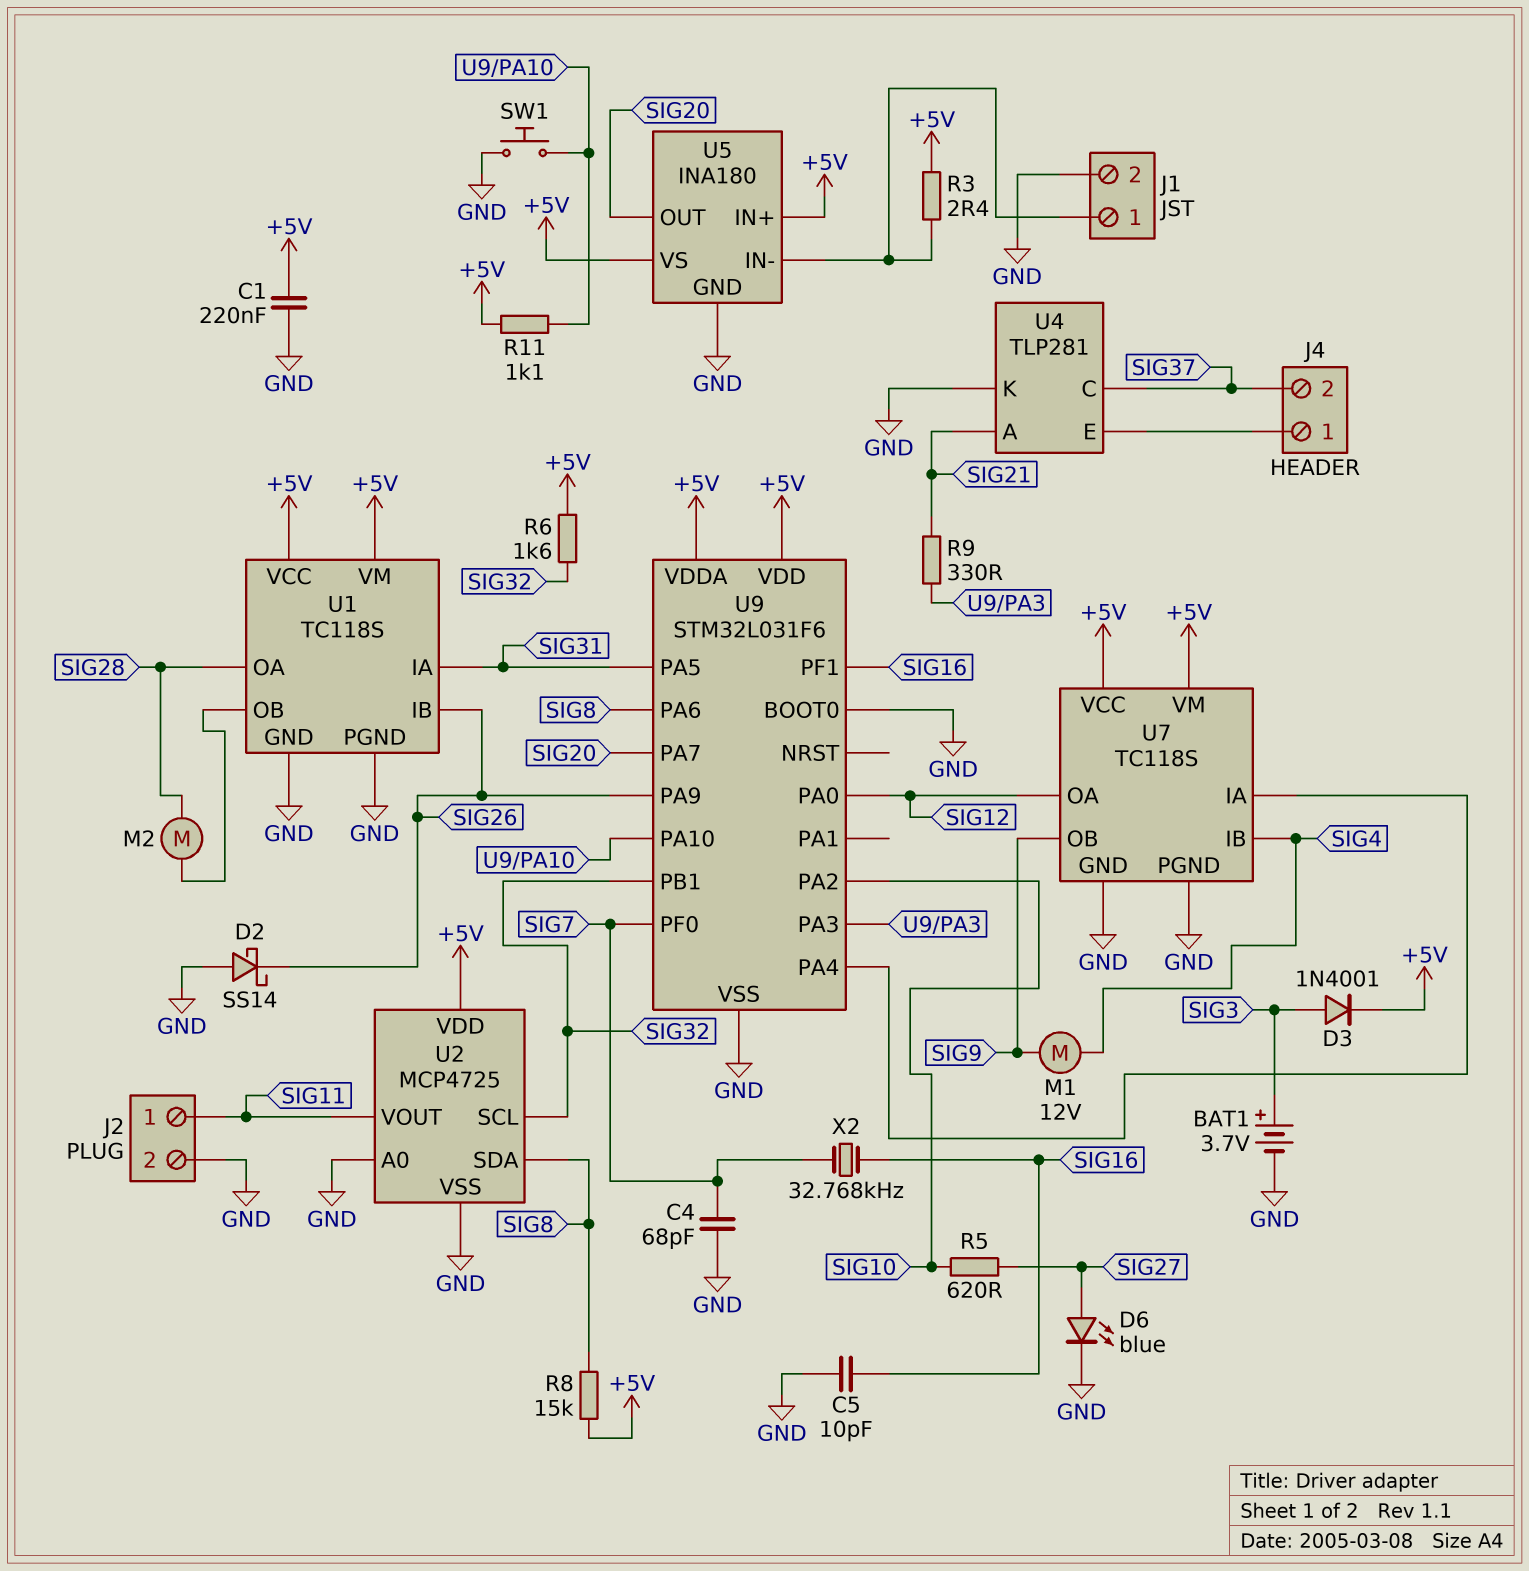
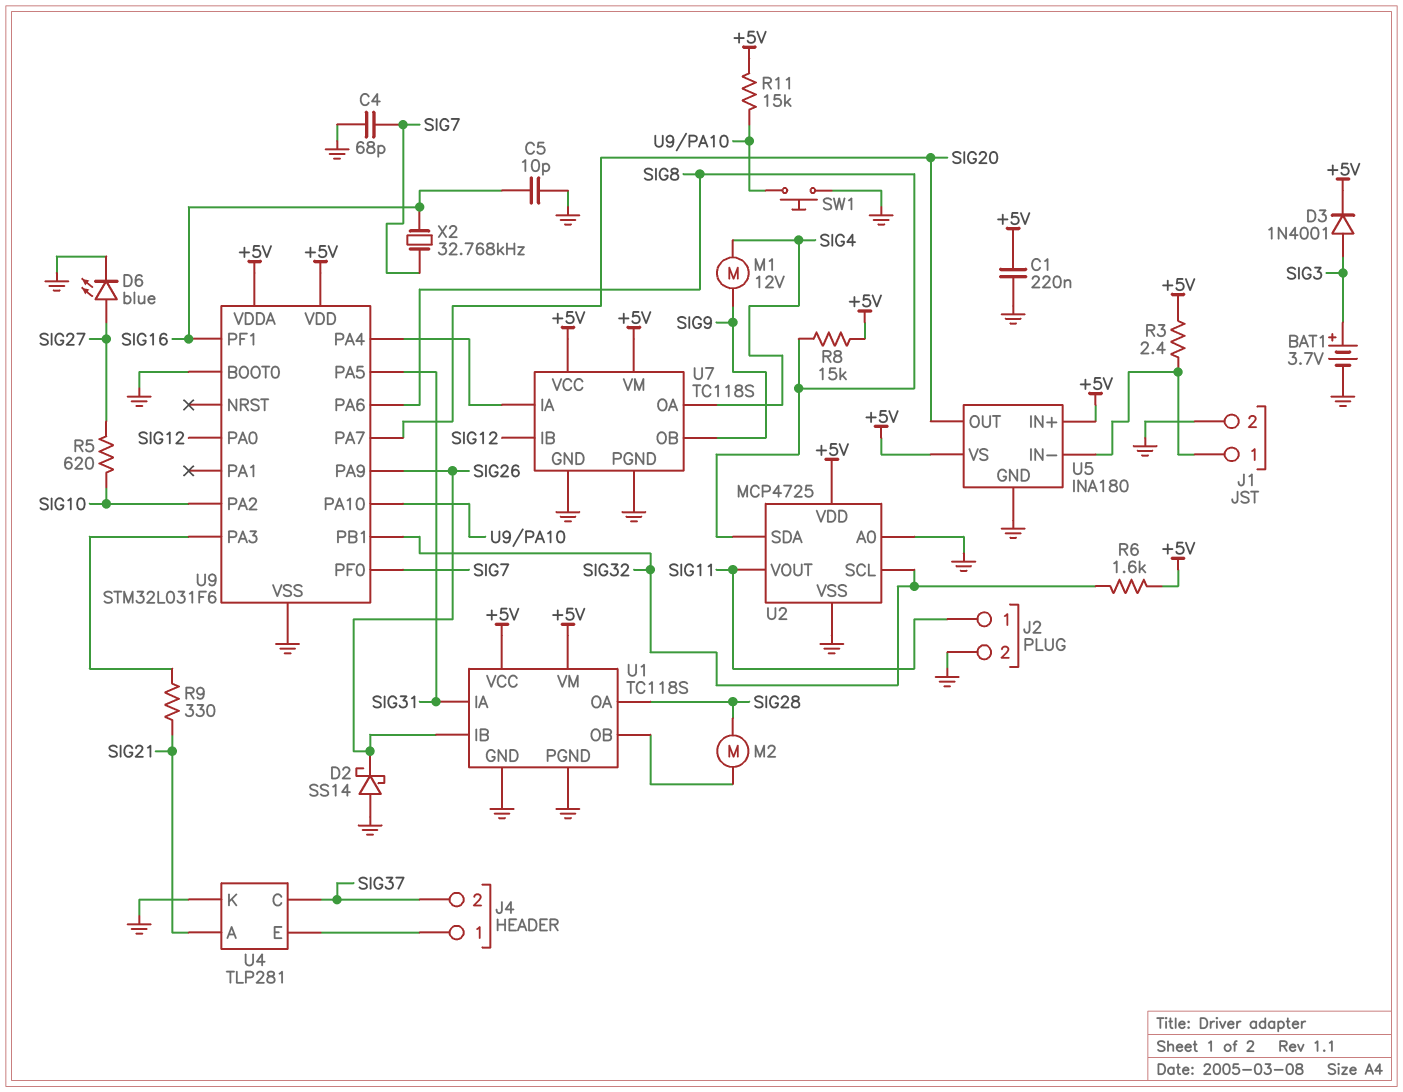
R11: 1.1k (+5V, U9/PA10) -> 15k (+5V, U9/PA10)
U7 pin IB: SIG4 -> SIG12
U7 pin OA: SIG12 -> SIG4

